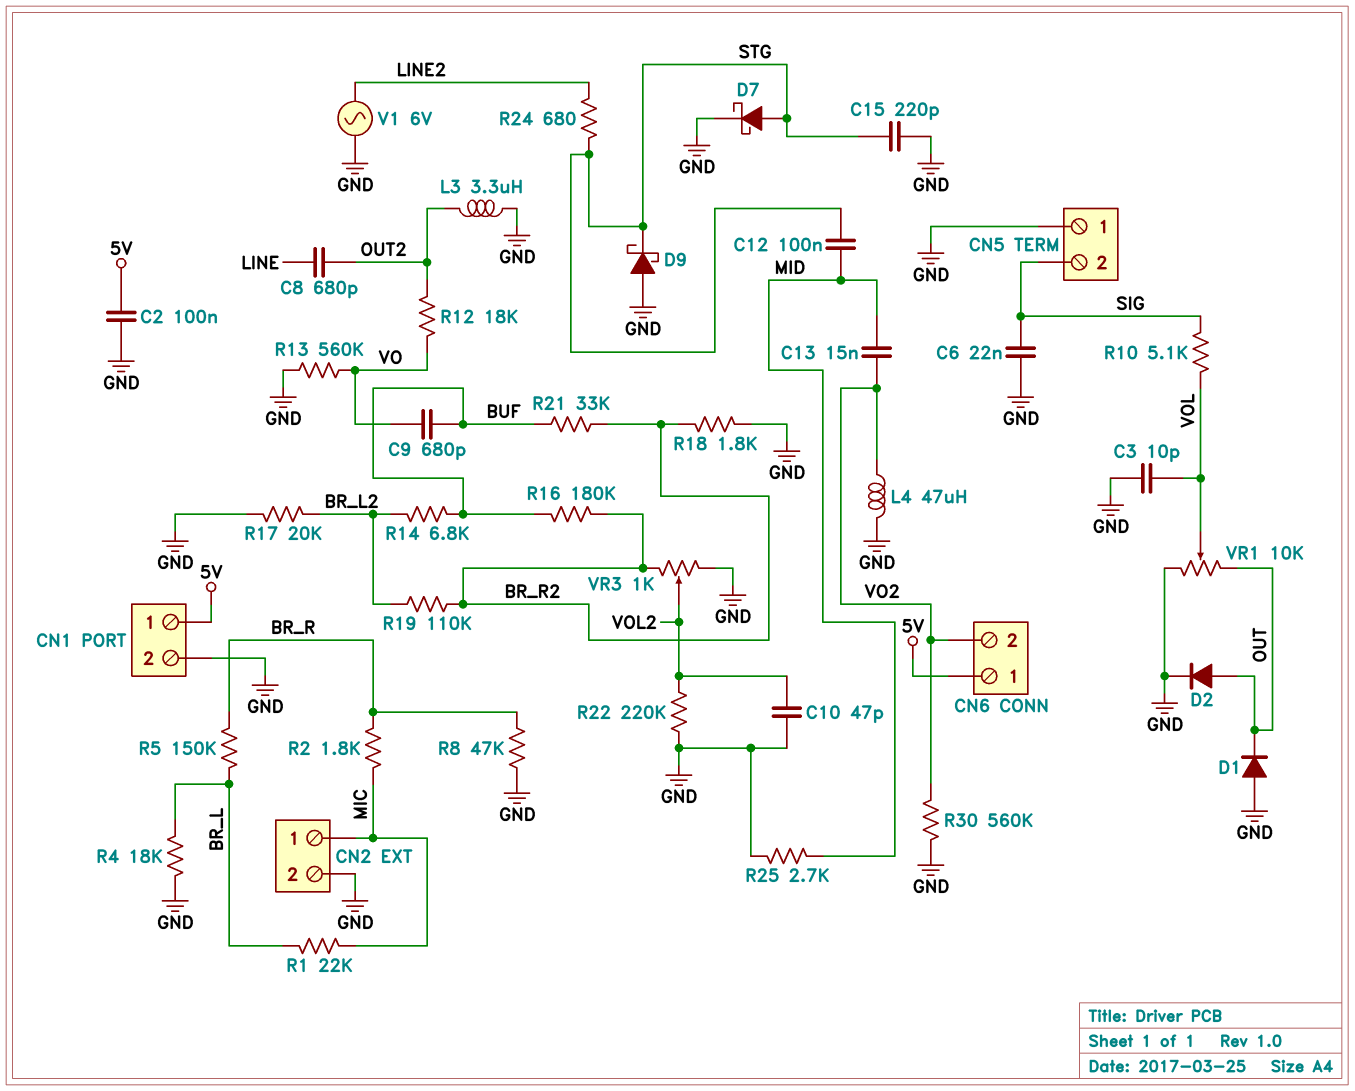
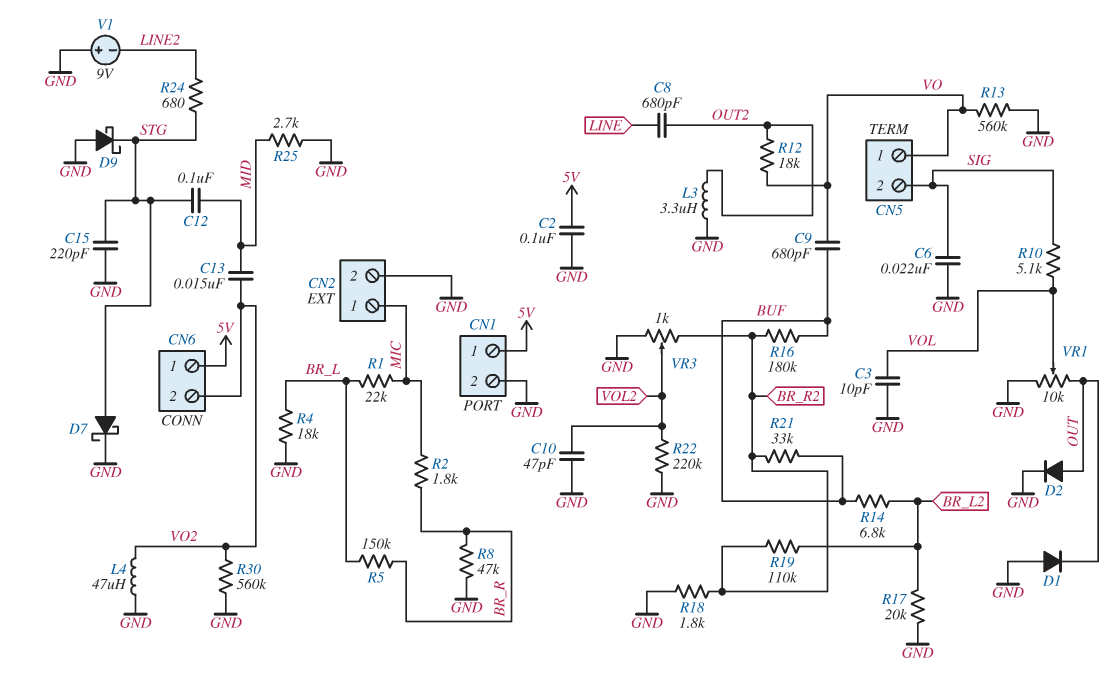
CN5 pin 1: GND -> VO
V1: AC 6V (GND, LINE2) -> 9V (plus GND, minus LINE2)

